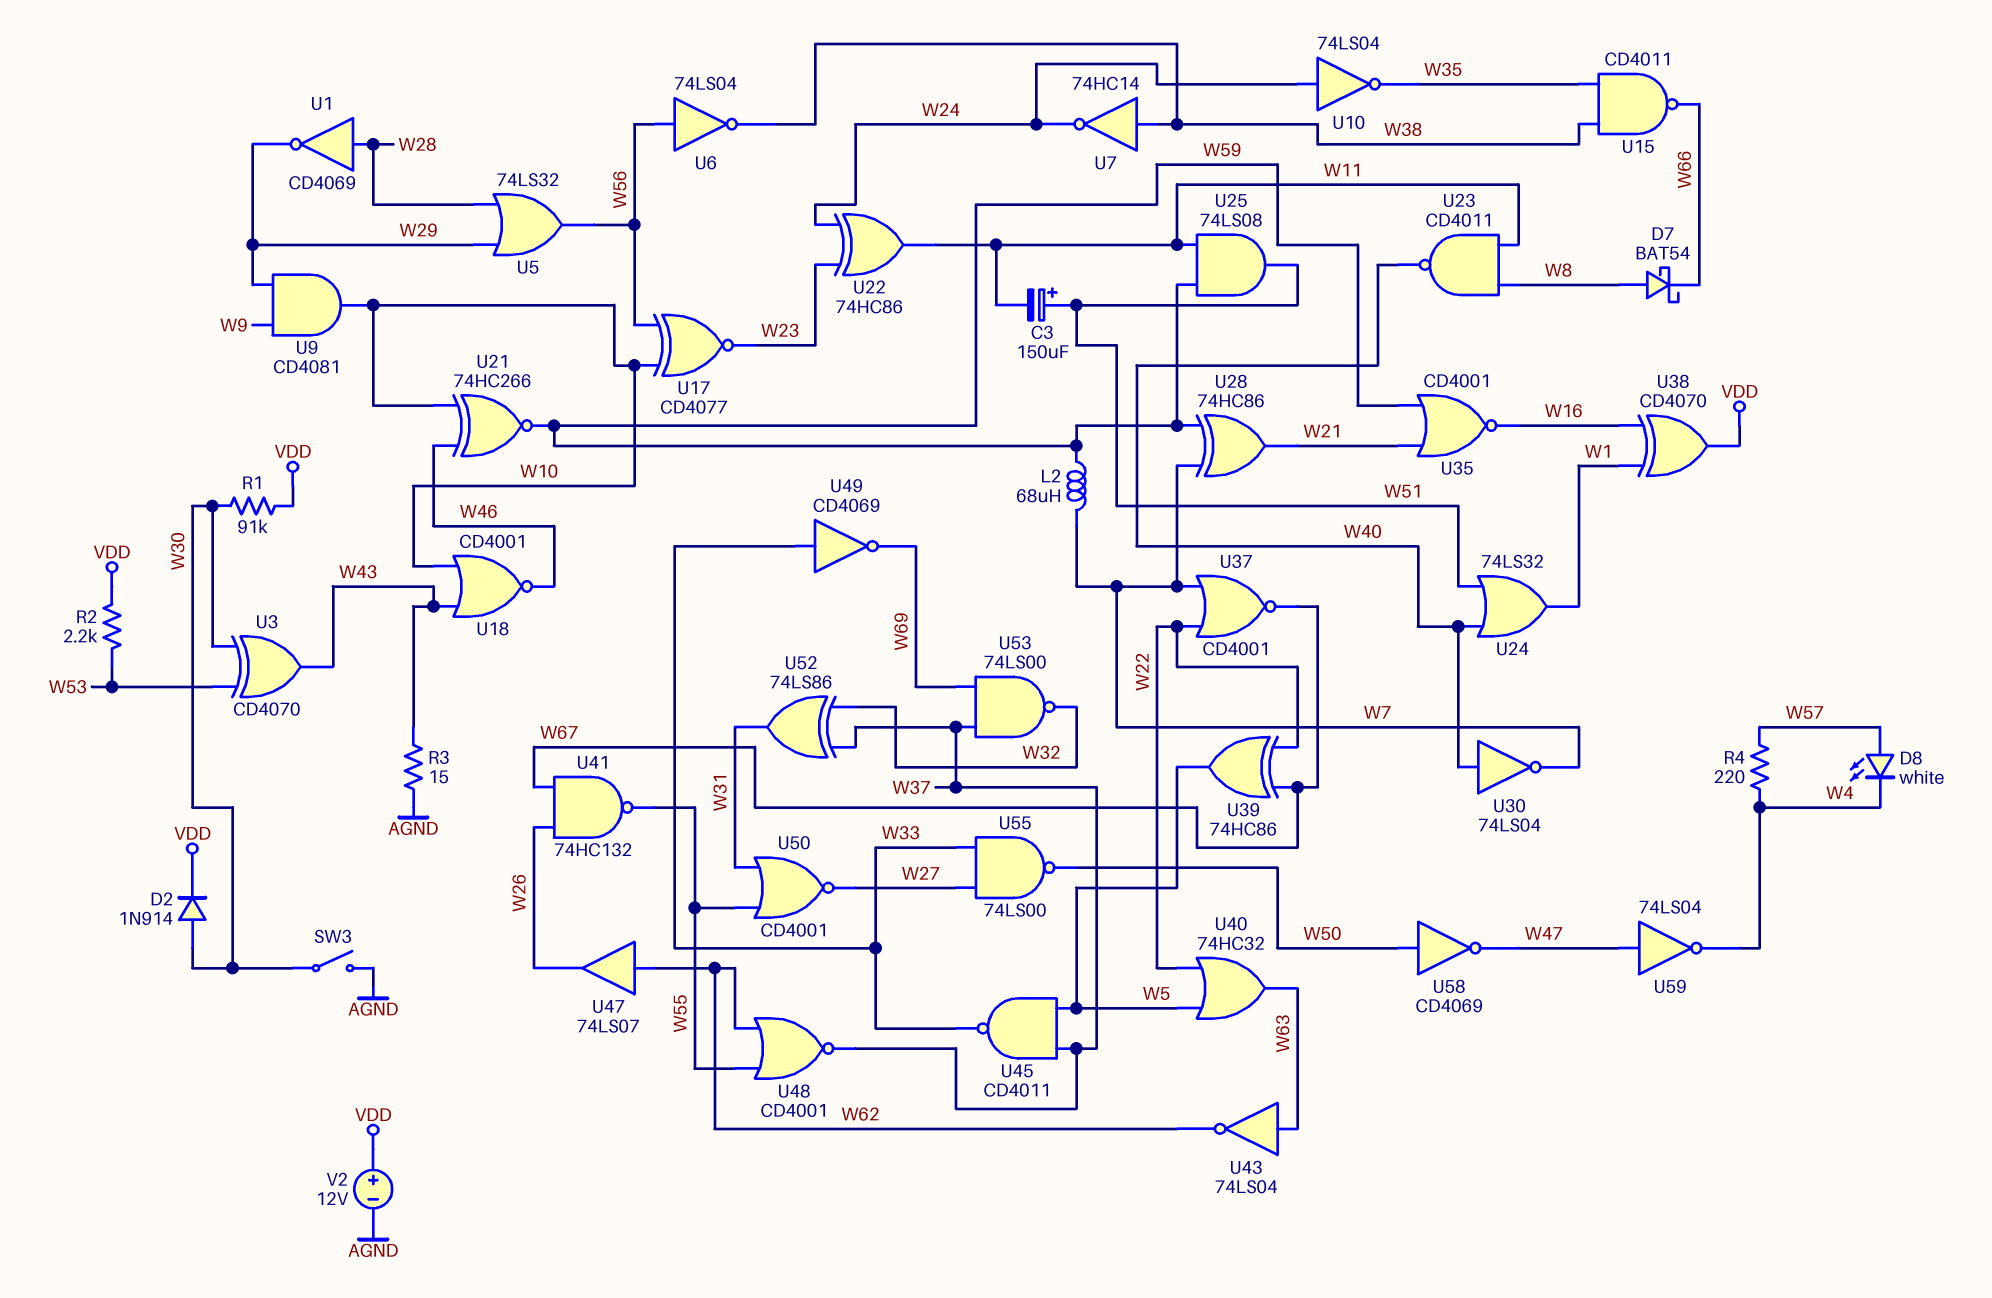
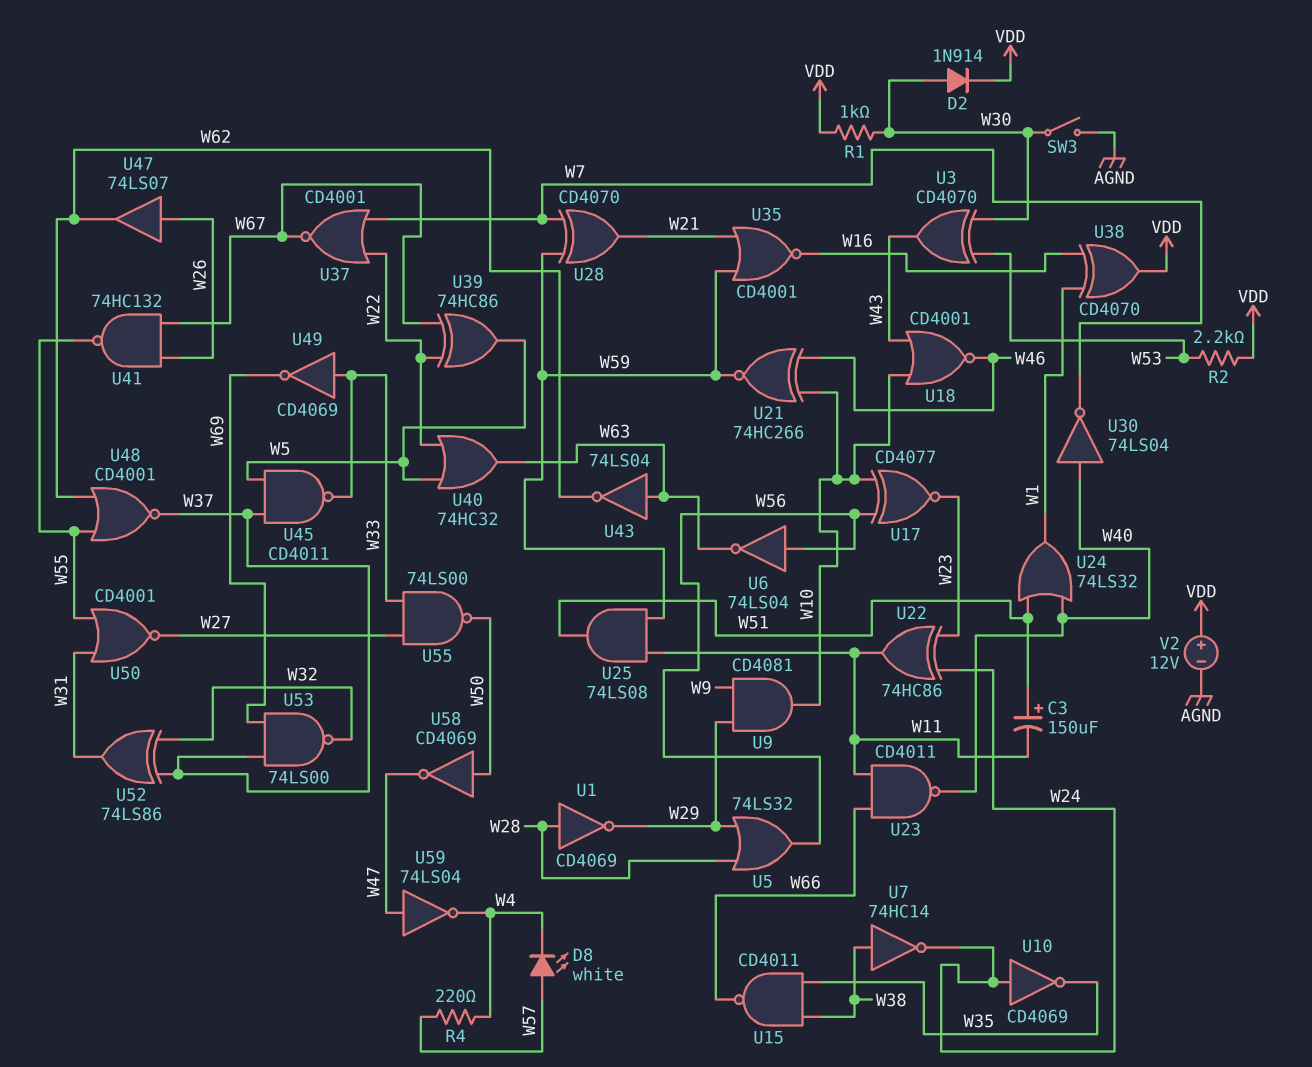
D7: schottky BAT54 (A W8, K W66) -> none
L2: 68uH (W7, W59) -> none
R1: 91k (VDD, W30) -> 1k (VDD, W30)
R3: 15 (AGND, W43) -> none
U6: NOT 74LS04 (in W56, out W38) -> NOT 74LS04 (in W56, out W63)
U10: NOT 74LS04 (in W24, out W35) -> NOT CD4069 (in W24, out W35)
U23: NAND CD4011 (in W8, in W11, out W40) -> NAND CD4011 (in W11, in W66, out W40)
U28: XOR 74HC86 (in W7, in W59, out W21) -> XOR CD4070 (in W7, in W59, out W21)
U47: buffer 74LS07 (in W62, out W26) -> buffer 74LS07 (in W26, out W62)

